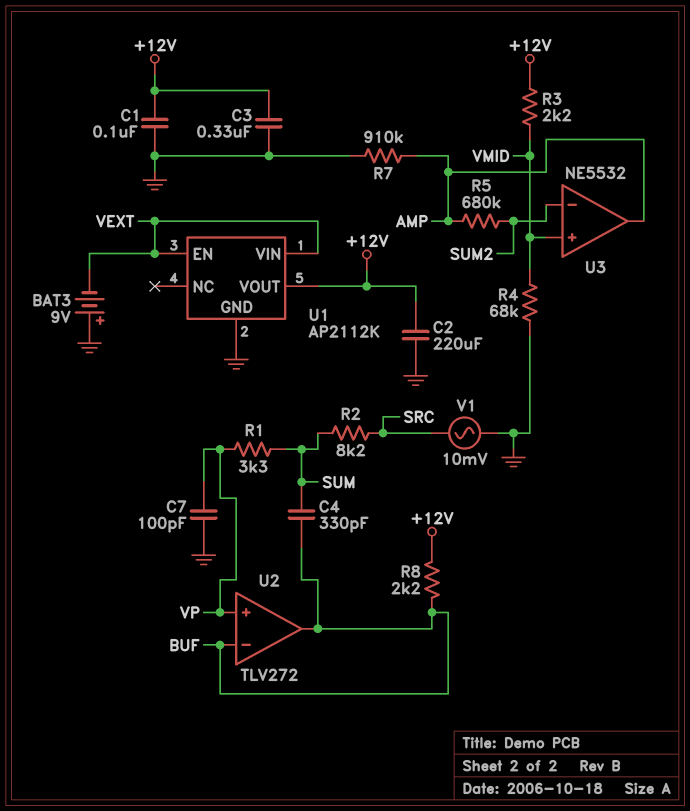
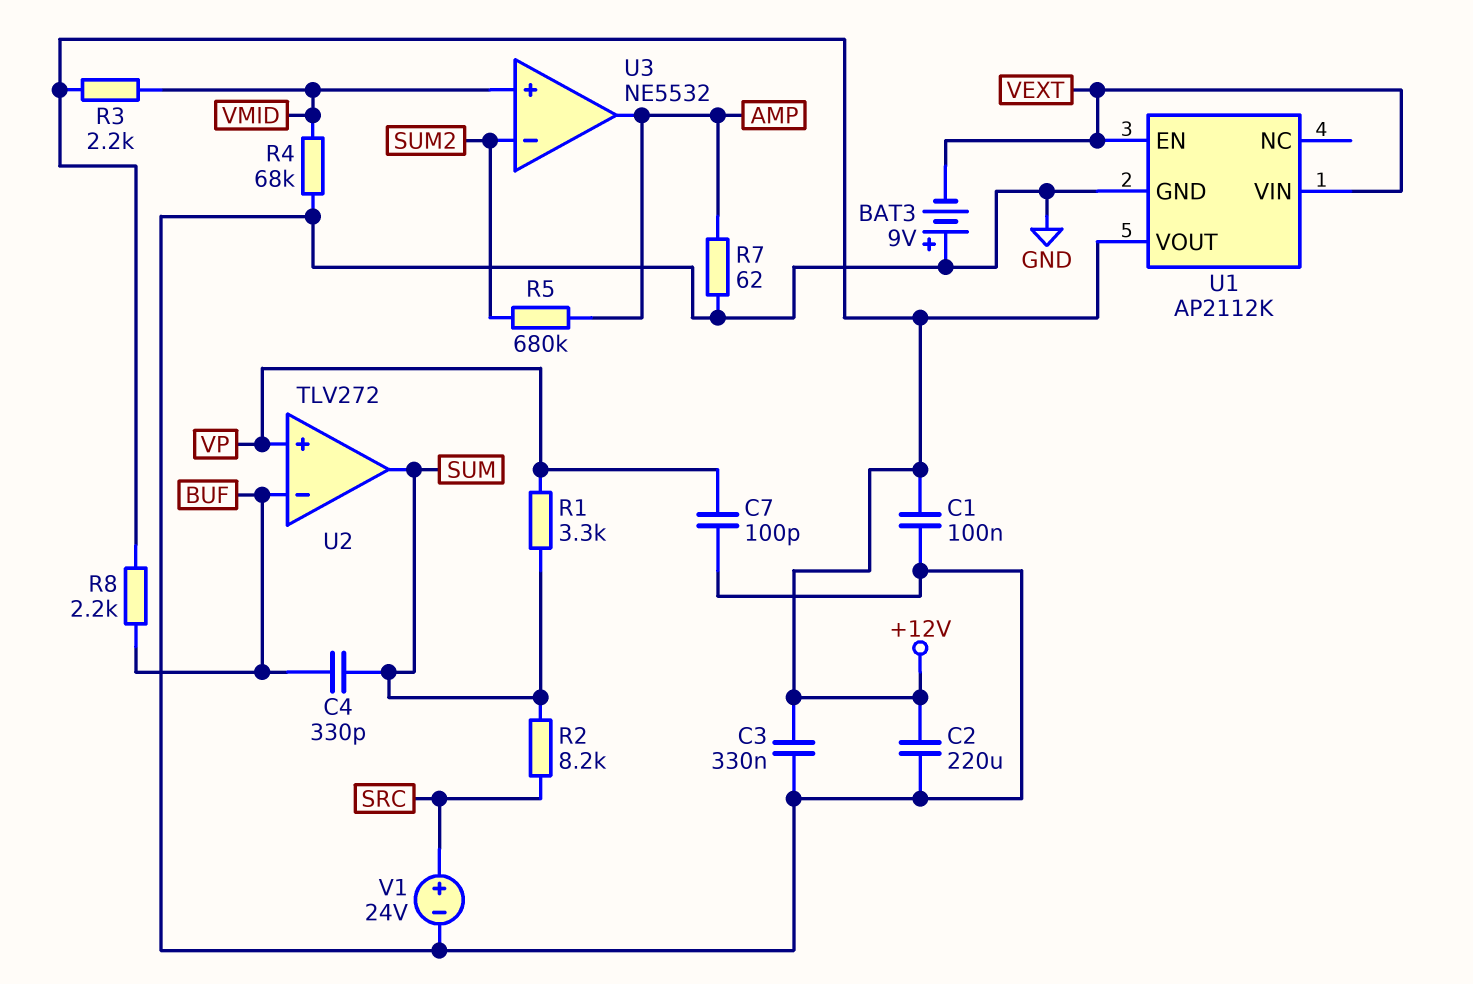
R7: 910k (AMP, GND) -> 62 (AMP, GND)
U2 pin out: BUF -> SUM
V1: AC 10mV (GND, SRC) -> 24V (plus SRC, minus GND)

